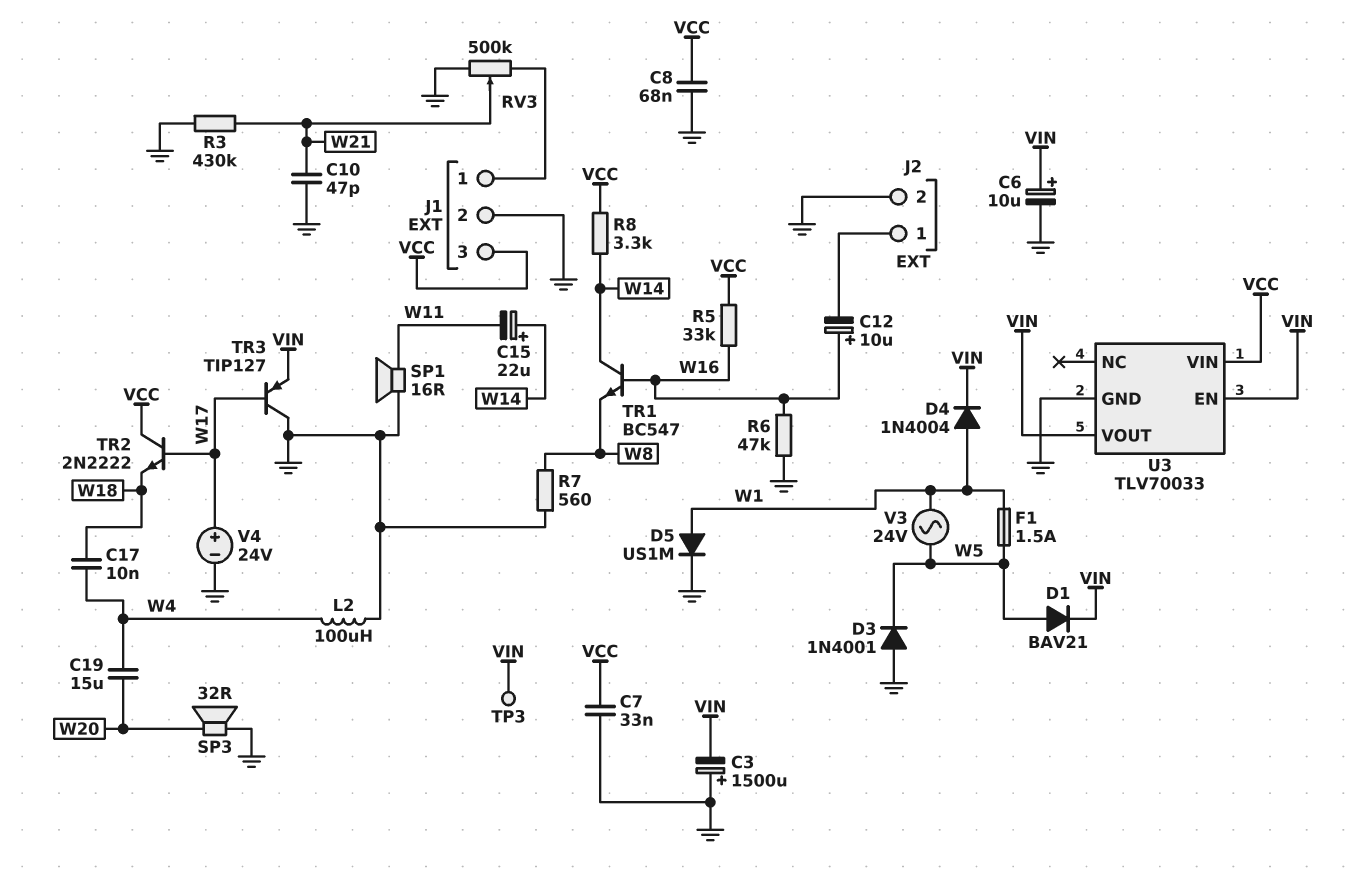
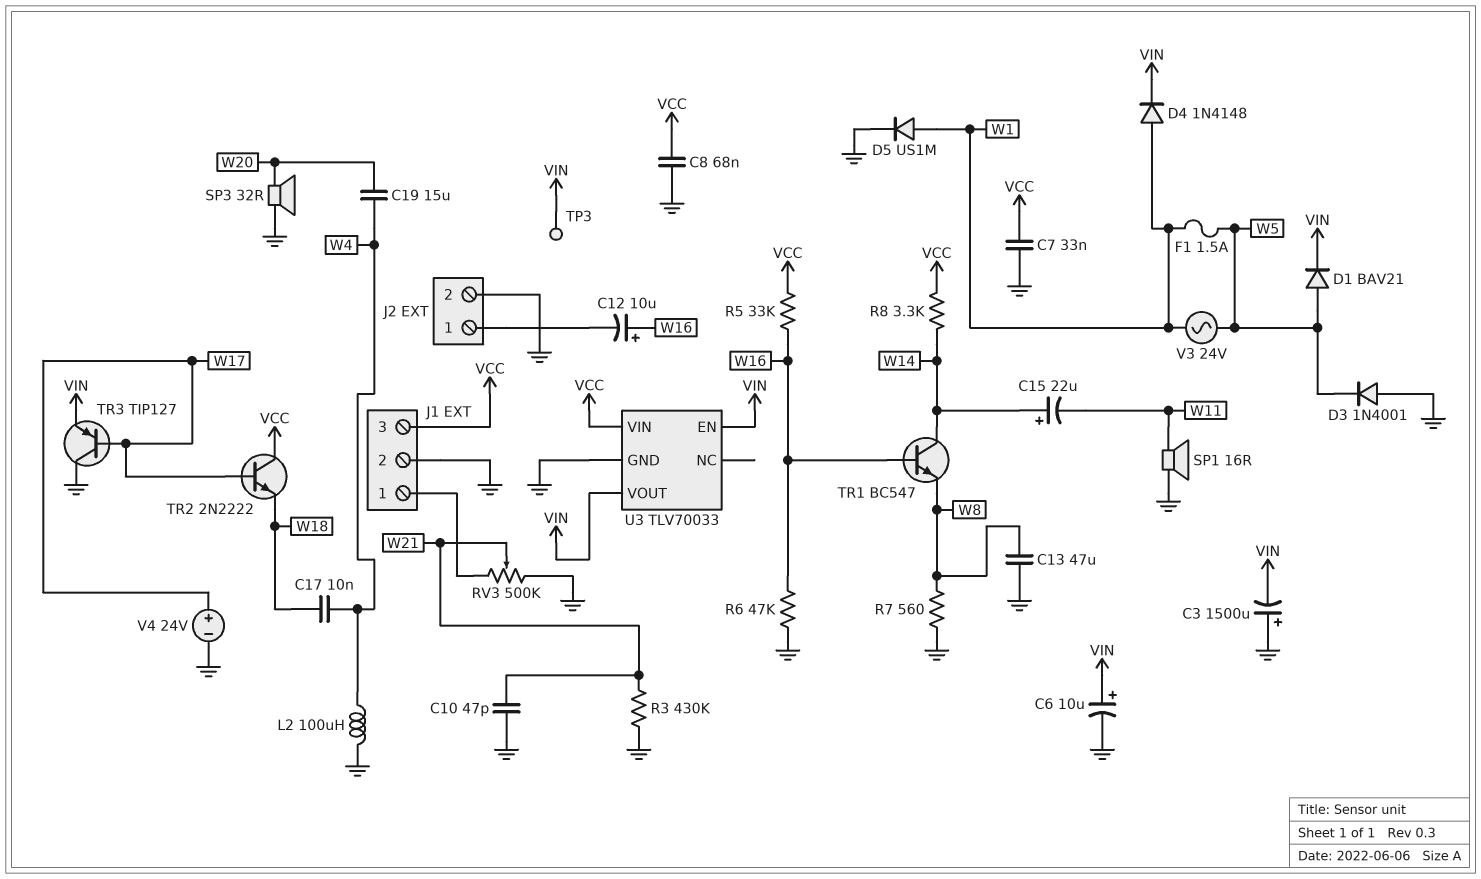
C13: none -> 47uF (GND, W8)
D4: diode 1N4004 (A W1, K VIN) -> diode 1N4148 (A W1, K VIN)

